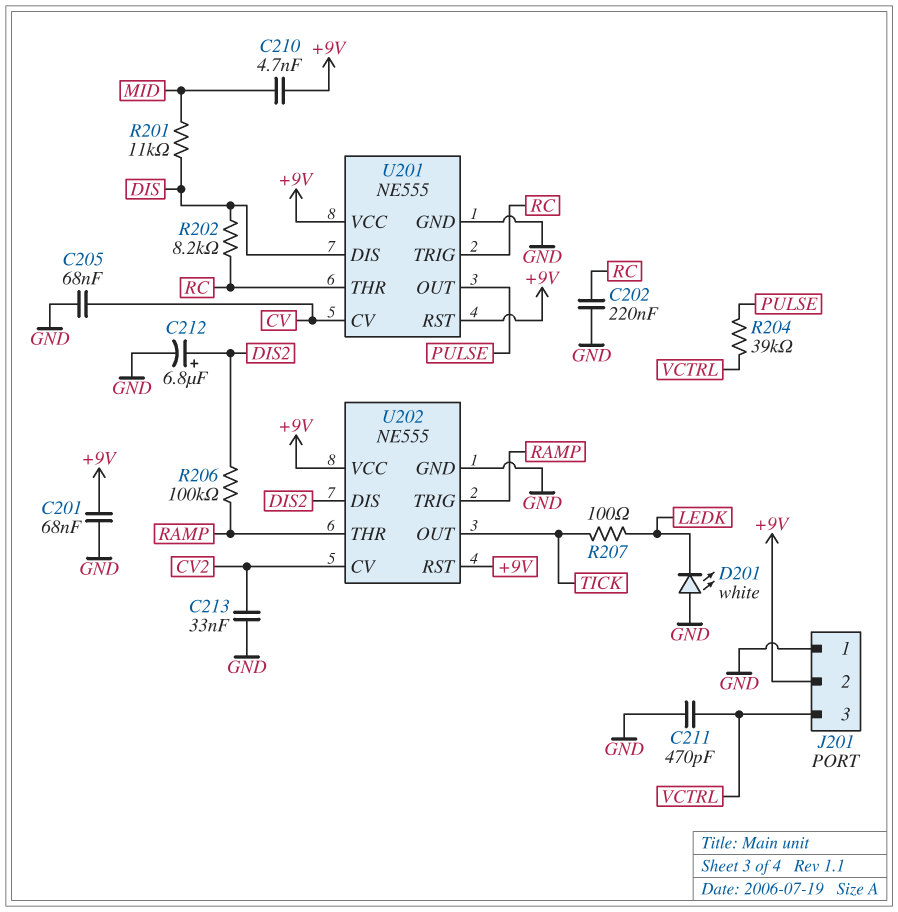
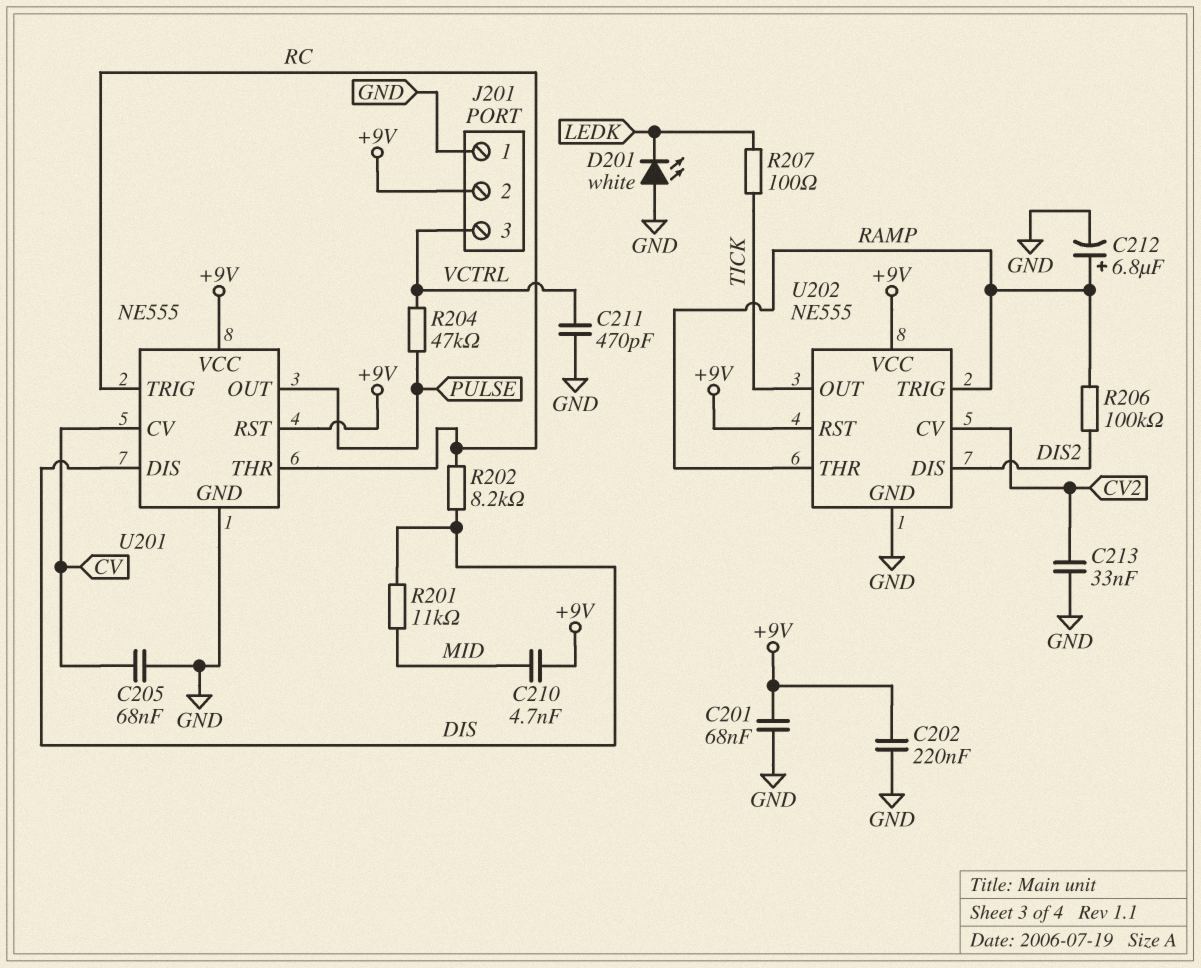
C202: 220nF (GND, RC) -> 220nF (+9V, GND)
C212: 6.8uF (plus DIS2, minus GND) -> 6.8uF (plus RAMP, minus GND)
R204: 39k (PULSE, VCTRL) -> 47k (PULSE, VCTRL)

